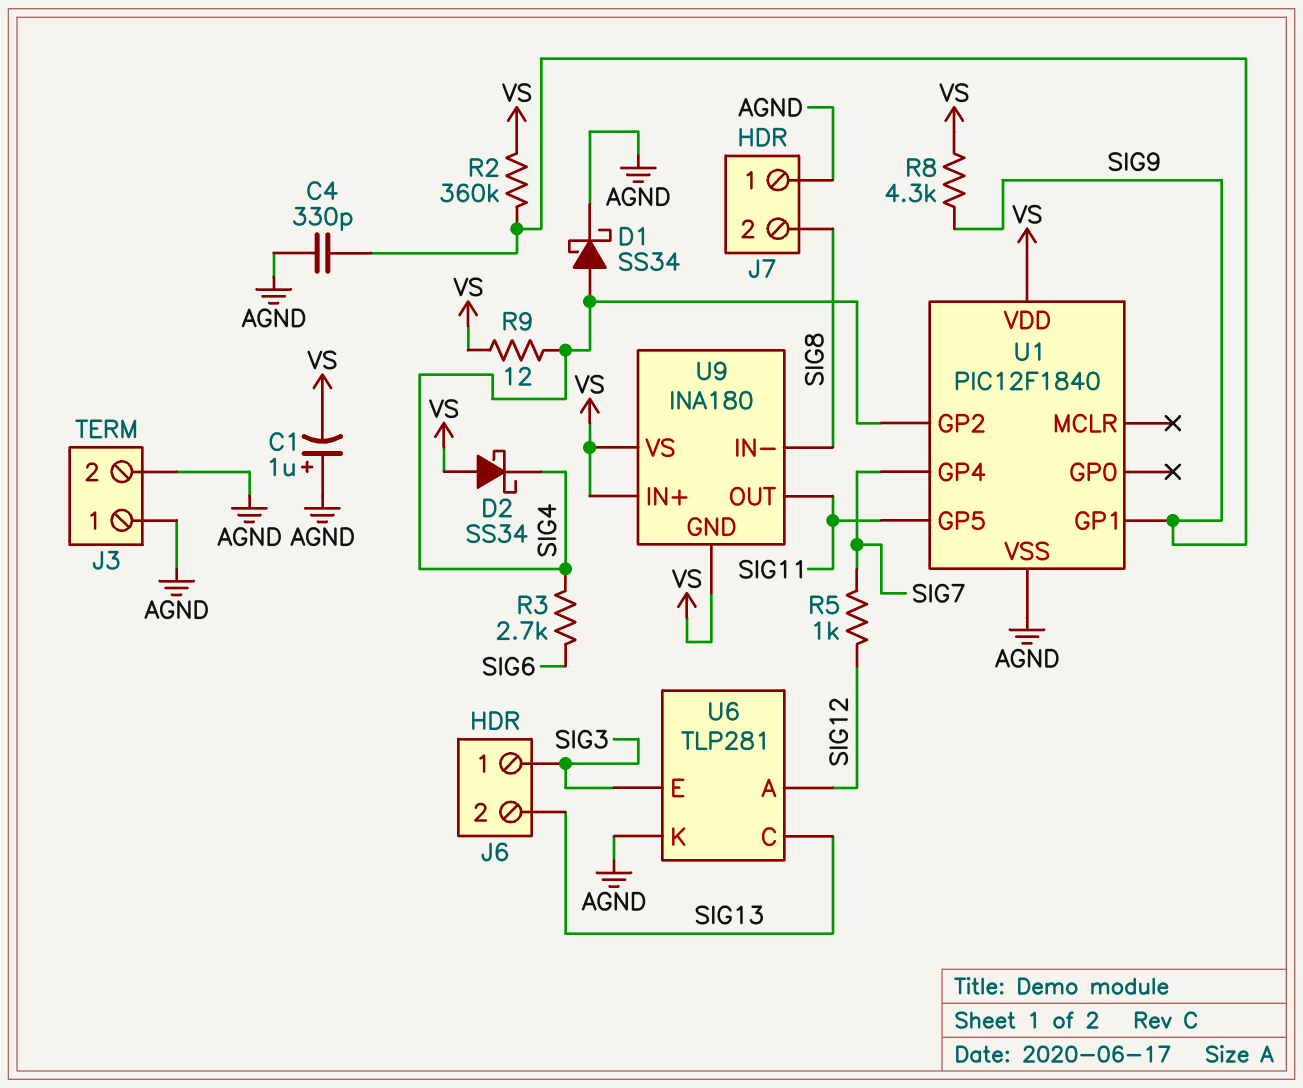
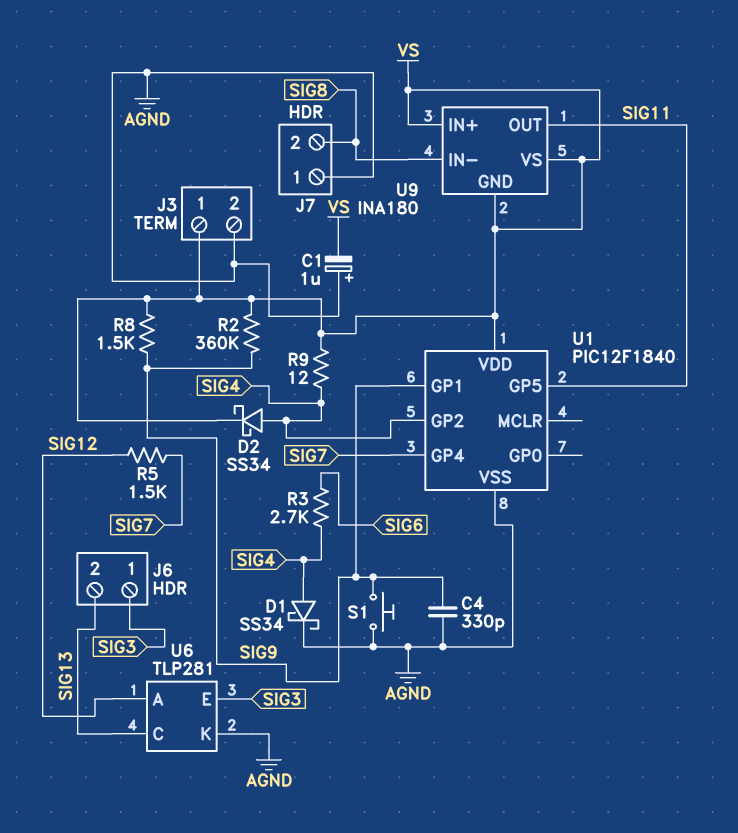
D2: schottky SS34 (A VS, K SIG4) -> schottky SS34 (A SIG4, K VS)
J3 pin 1: AGND -> VS
R5: 1k (SIG7, SIG12) -> 1.5k (SIG7, SIG12)
R8: 4.3k (SIG9, VS) -> 1.5k (SIG9, VS)
S1: none -> button (AGND, SIG9)

